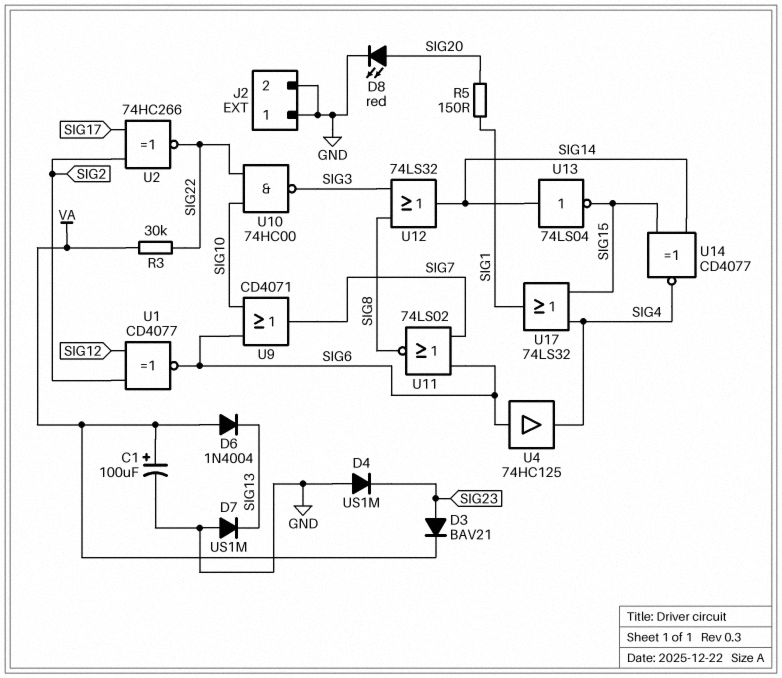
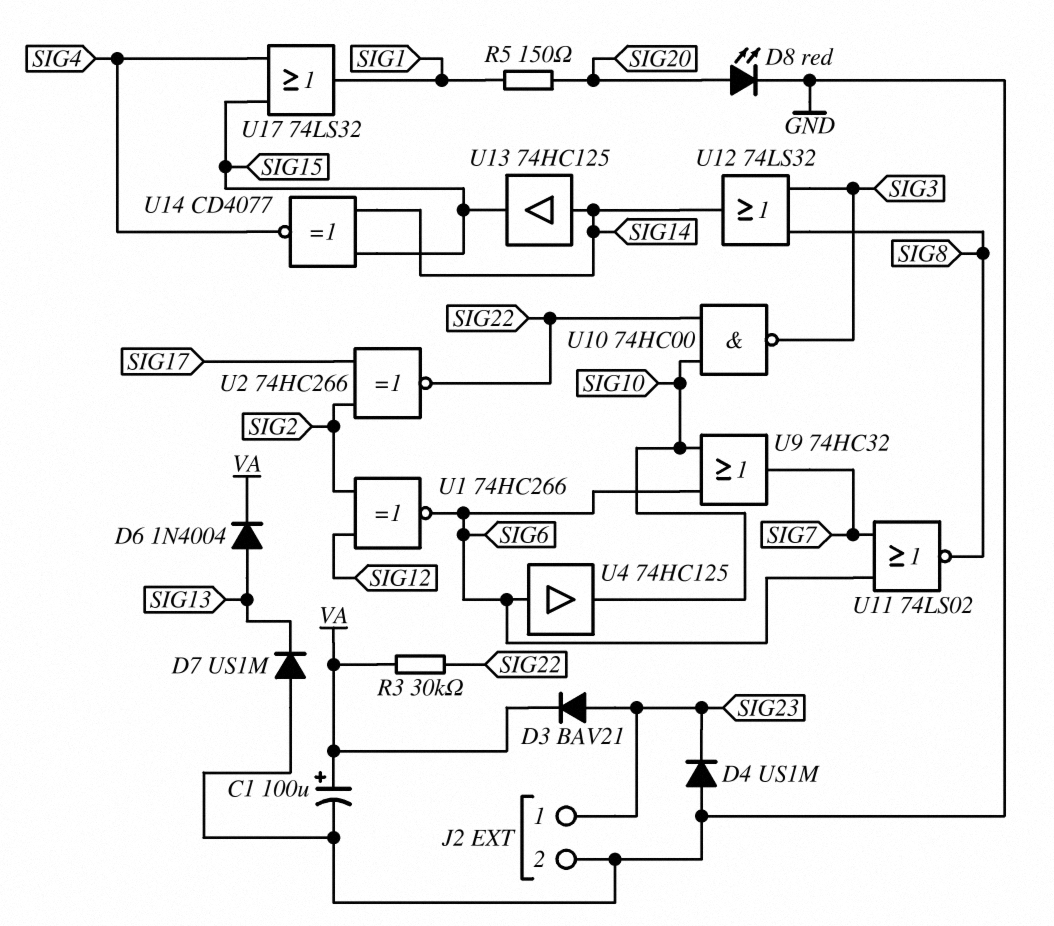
D6: diode 1N4004 (A VA, K SIG13) -> diode 1N4004 (A SIG13, K VA)
J2 pin 1: GND -> SIG23
U1: XNOR CD4077 (in SIG2, in SIG12, out SIG6) -> XNOR 74HC266 (in SIG2, in SIG12, out SIG6)
U4: buffer 74HC125 (in SIG6, out SIG4) -> buffer 74HC125 (in SIG6, out SIG10)
U9: OR CD4071 (in SIG6, in SIG10, out SIG7) -> OR 74HC32 (in SIG6, in SIG10, out SIG7)
U13: NOT 74LS04 (in SIG14, out SIG15) -> buffer 74HC125 (in SIG14, out SIG15)

